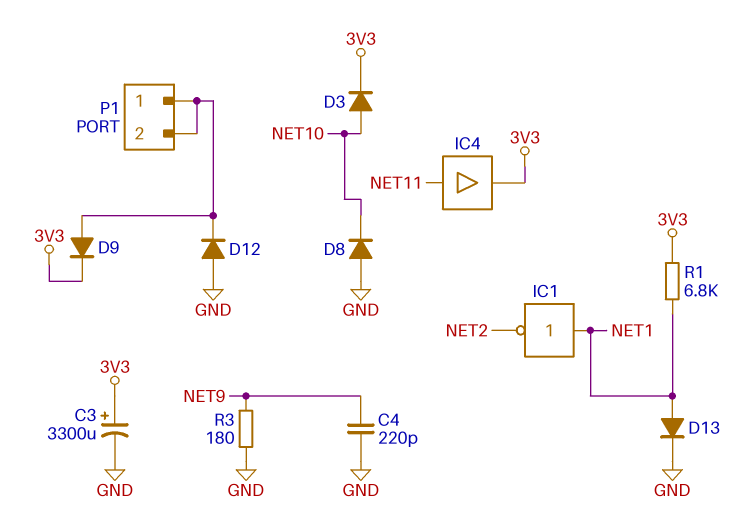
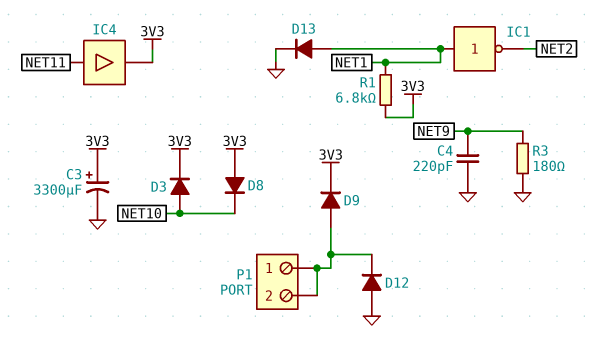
D8: diode (A GND, K NET10) -> diode (A 3V3, K NET10)

